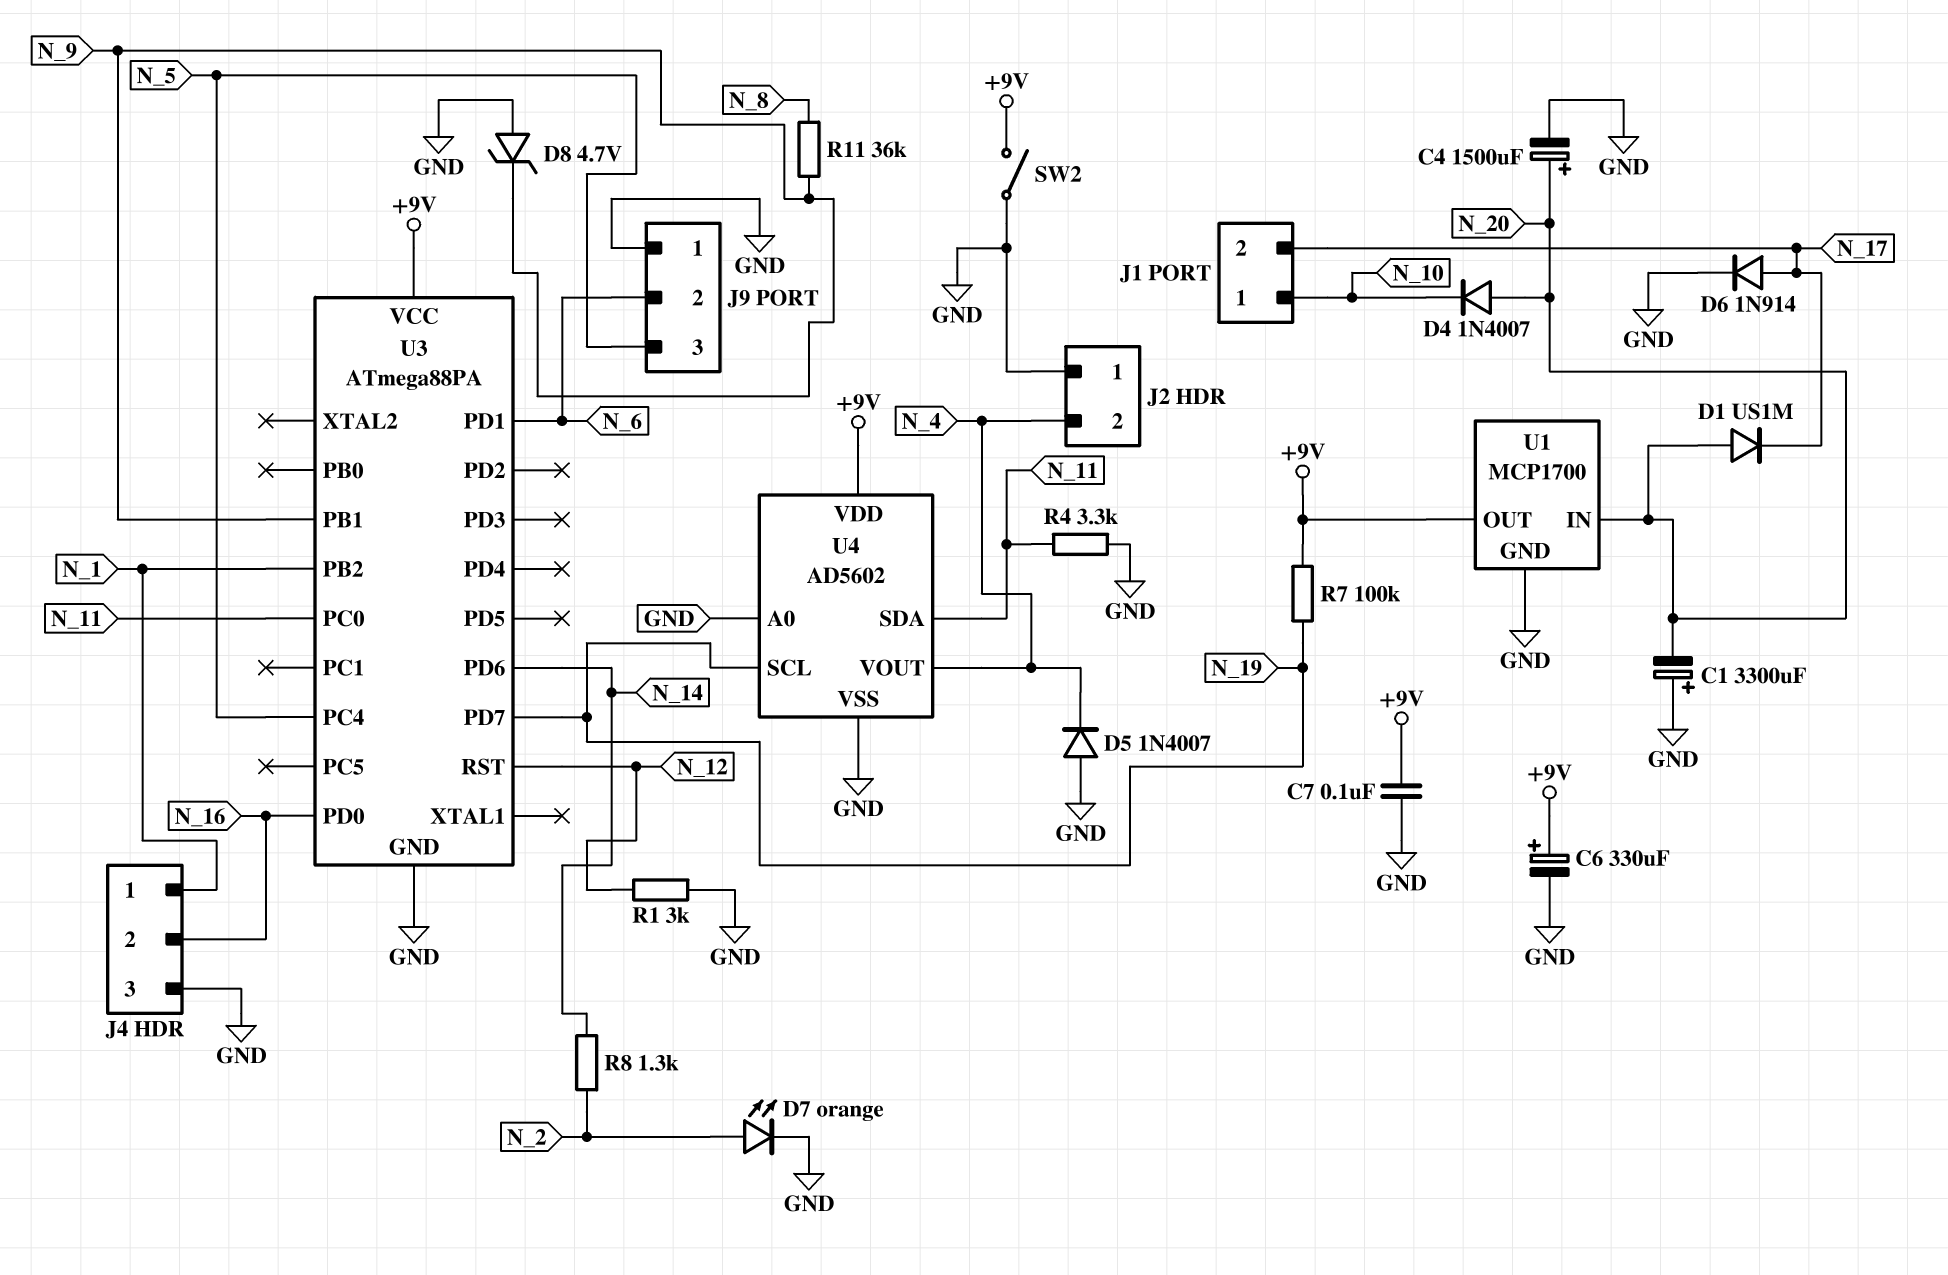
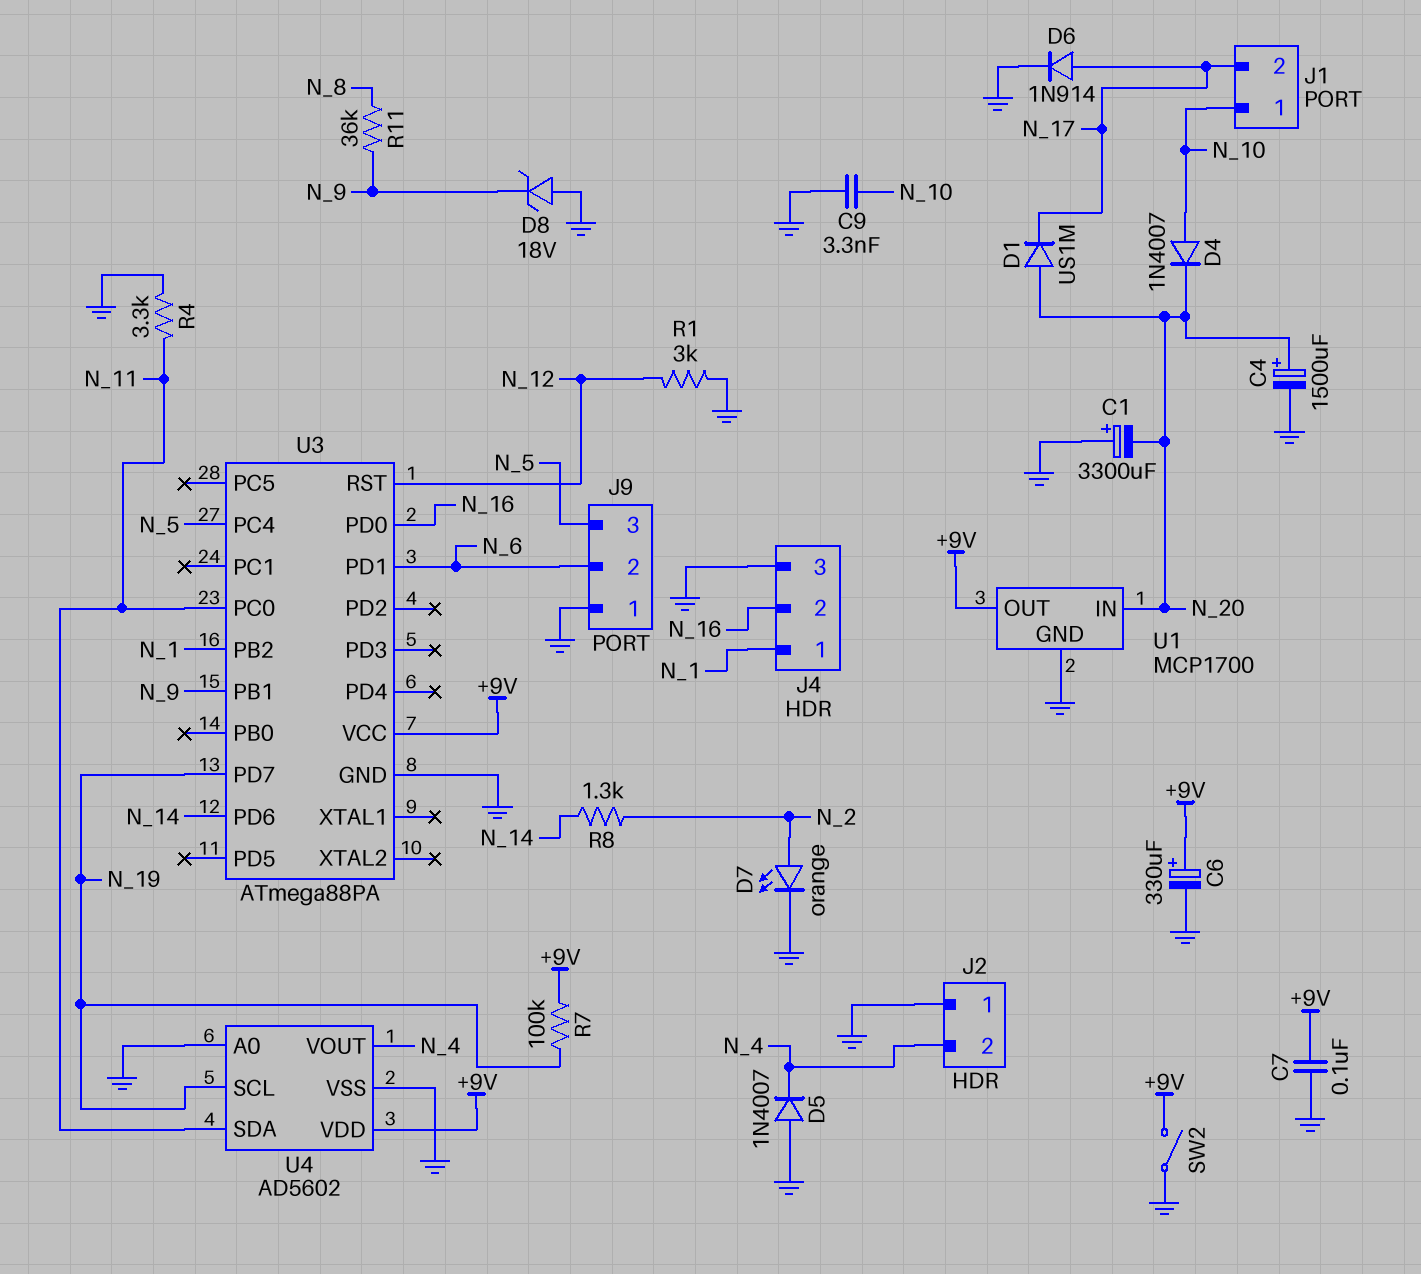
C9: none -> 3.3nF (GND, N_10)
D4: diode 1N4007 (A N_20, K N_10) -> diode 1N4007 (A N_10, K N_20)
D8: zener 4.7V (A GND, K N_9) -> zener 18V (A GND, K N_9)

